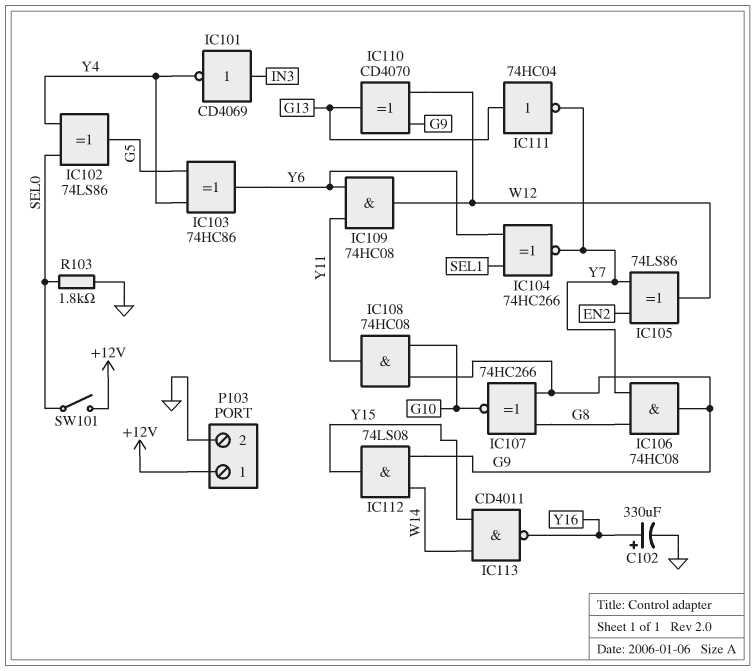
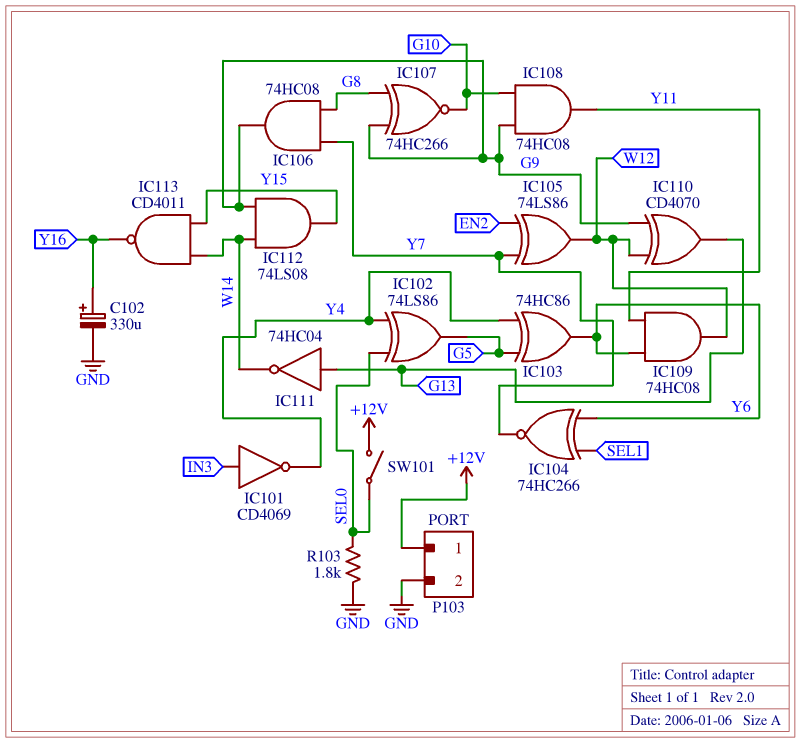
IC111: NOT 74HC04 (in G13, out Y7) -> NOT 74HC04 (in G13, out W14)

